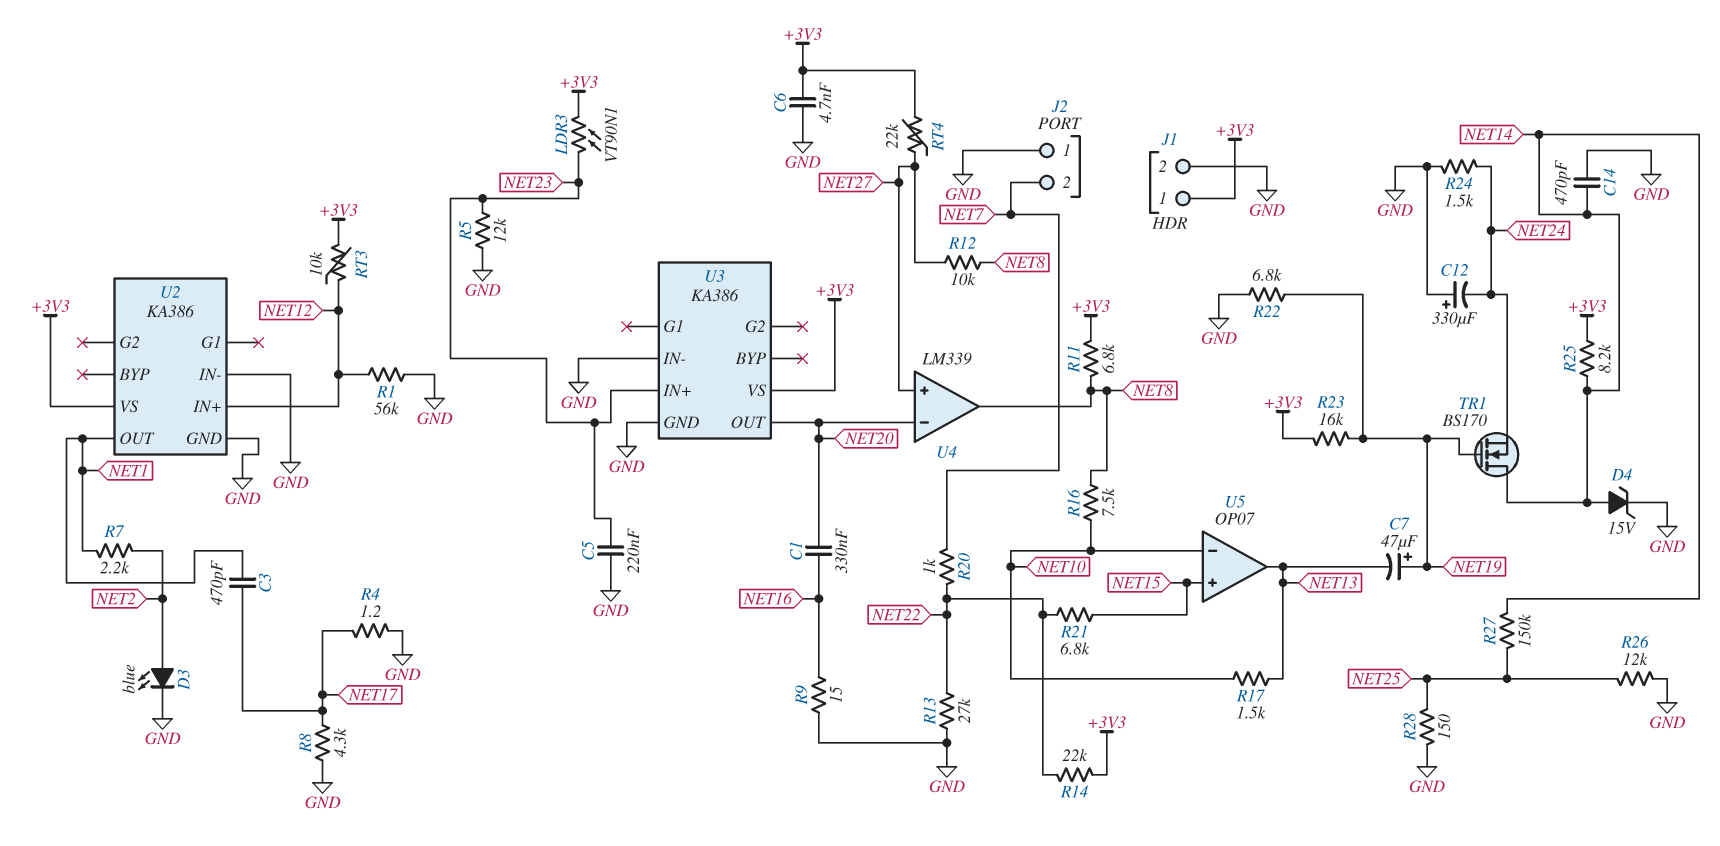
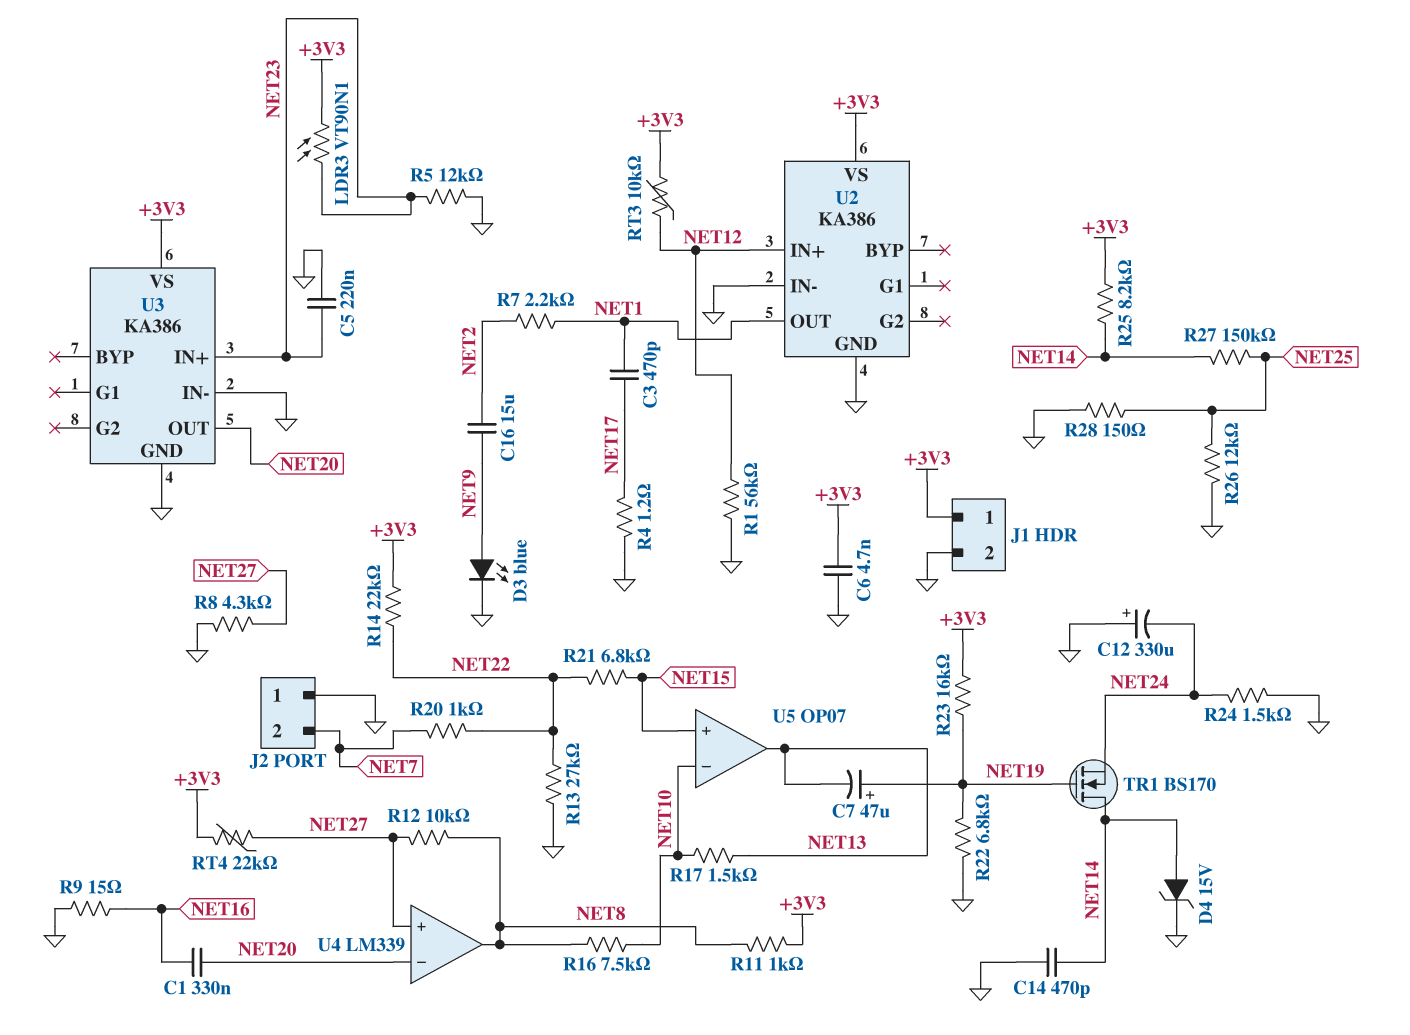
C16: none -> 15uF (NET2, NET9)
D3: LED blue (A NET2, K GND) -> LED blue (A NET9, K GND)
R8: 4.3k (GND, NET17) -> 4.3k (GND, NET27)
R11: 6.8k (+3V3, NET8) -> 1k (+3V3, NET8)

